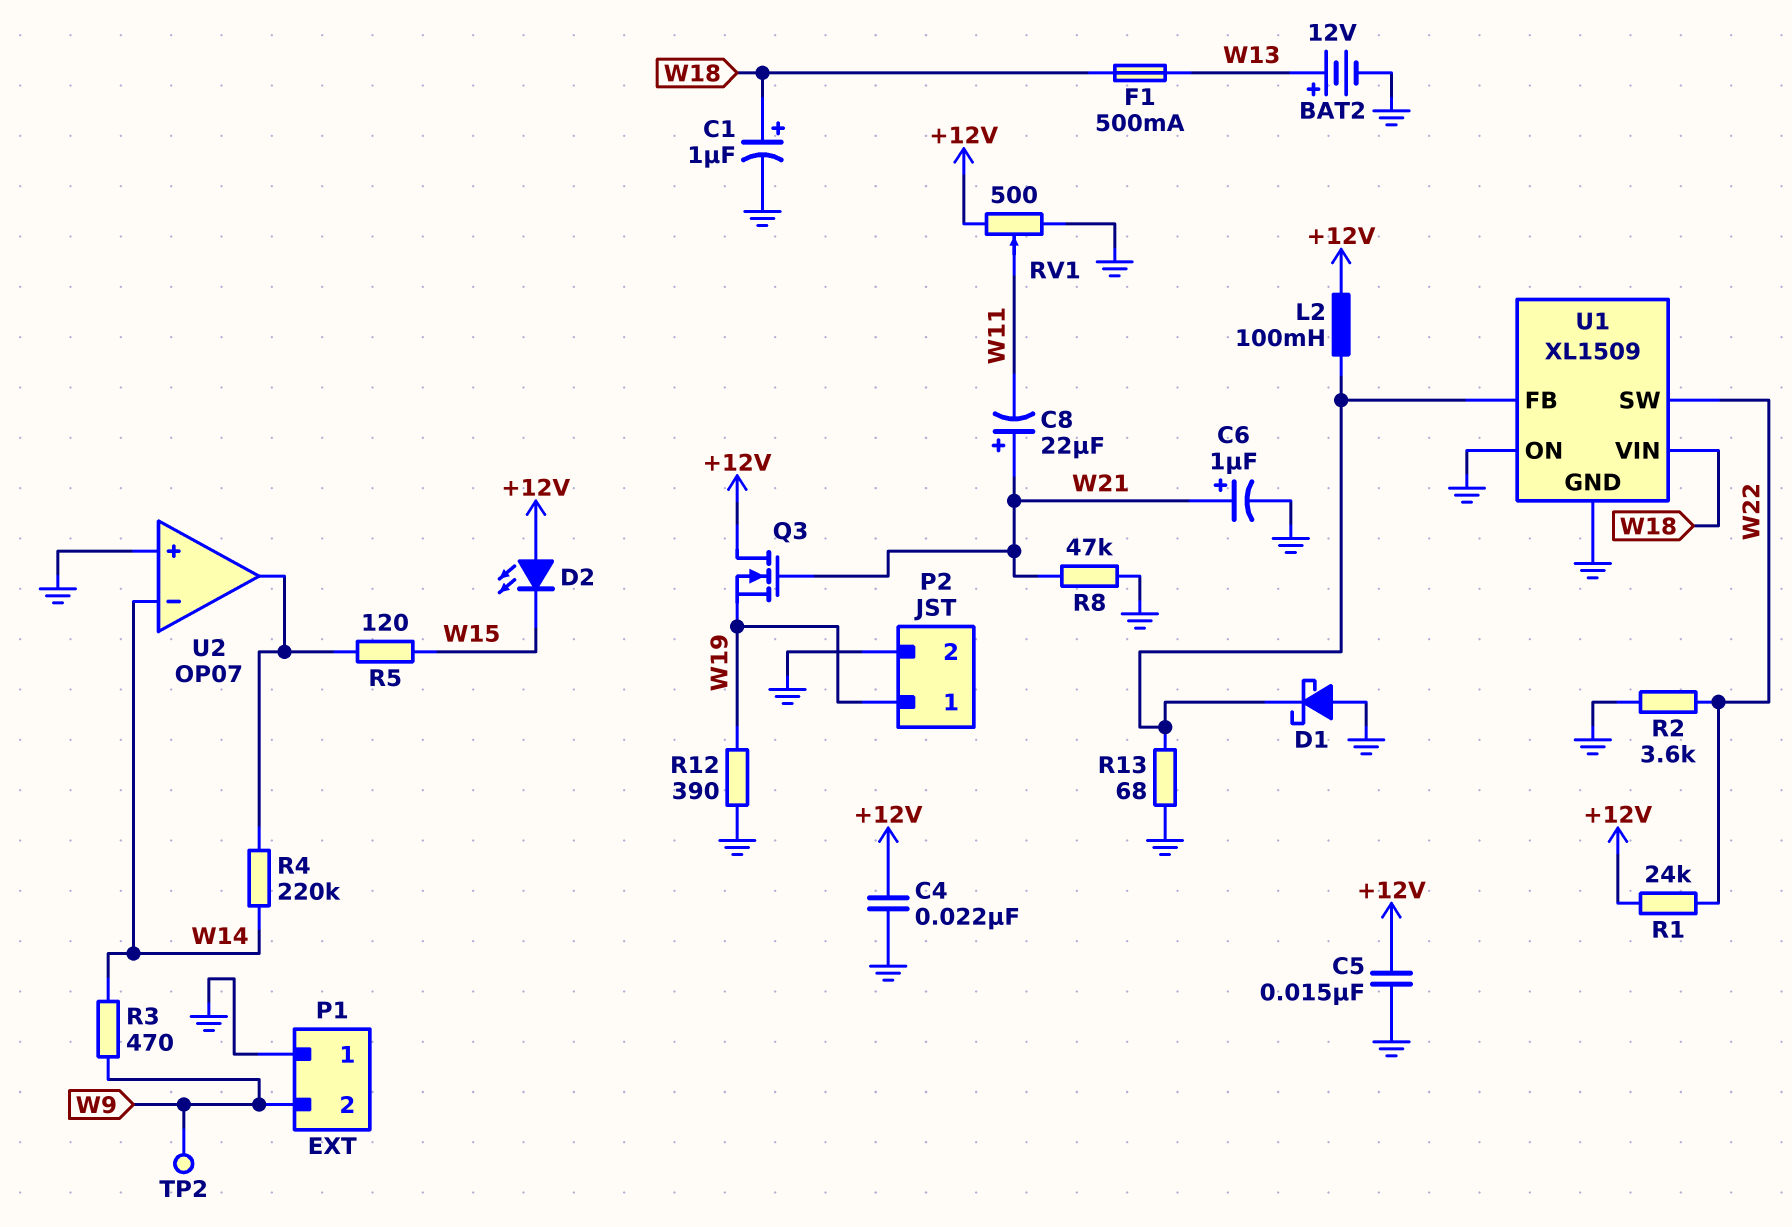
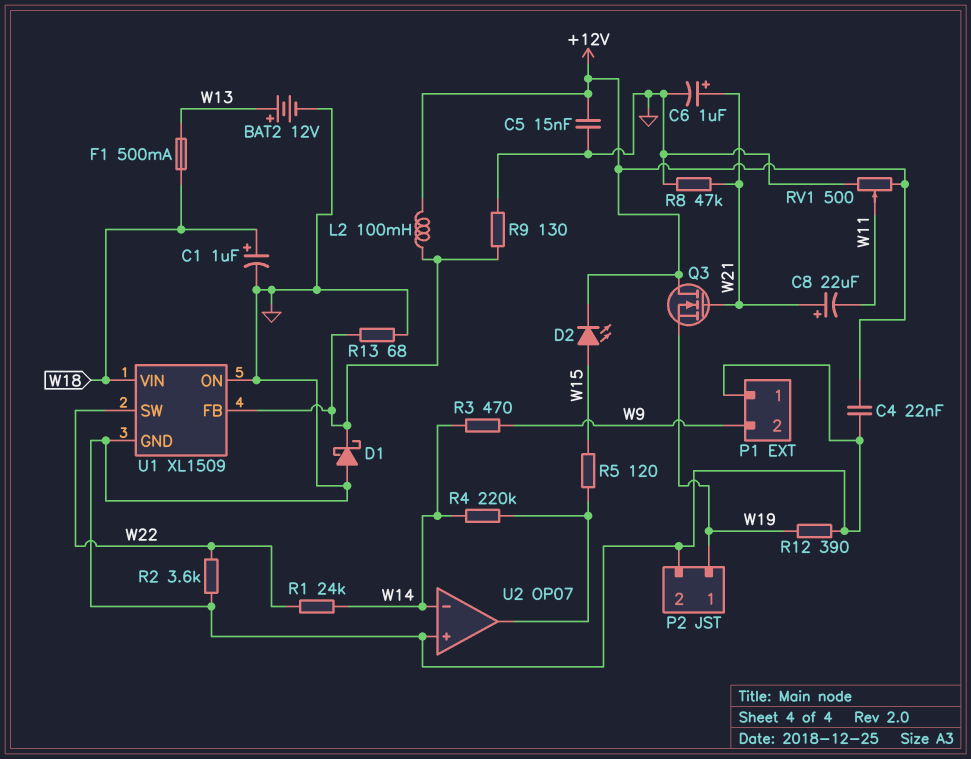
D2: LED (A +12V, K W15) -> LED (A W15, K +12V)
R1: 24k (+12V, W22) -> 24k (W14, W22)
R9: none -> 130 (GND, U1/FB)
TP2: test point (W9) -> none

